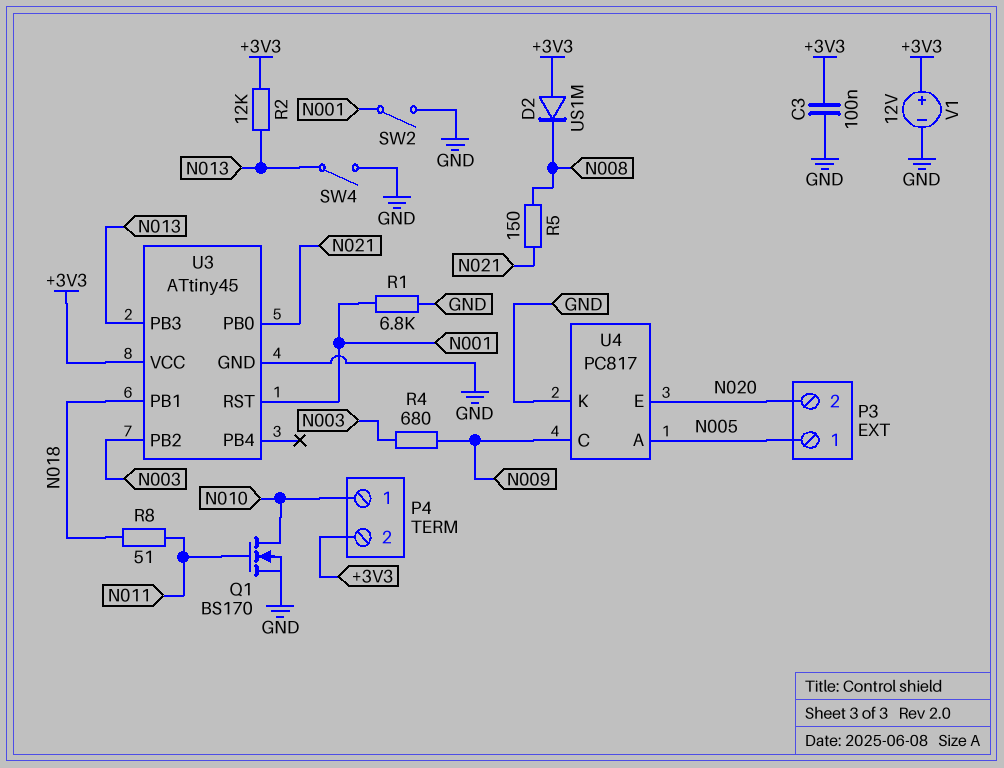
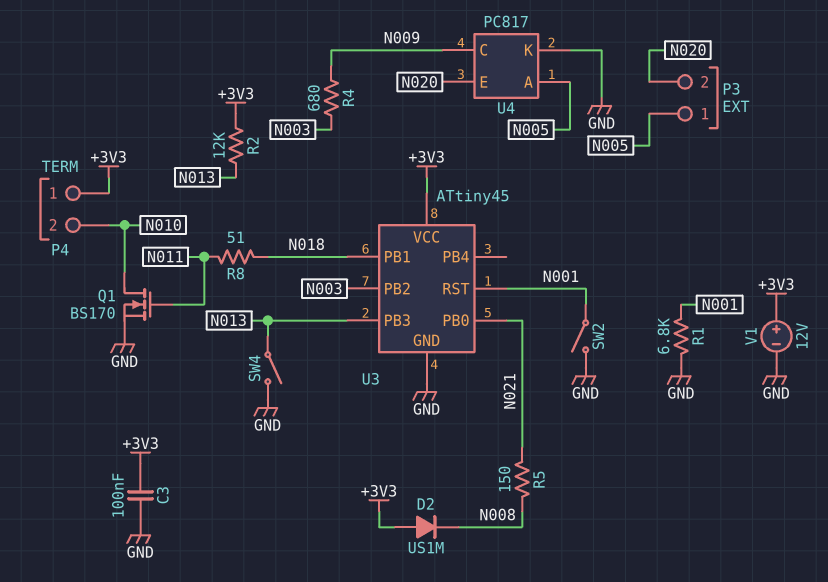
P4 pin 1: N010 -> +3V3
P4 pin 2: +3V3 -> N010

